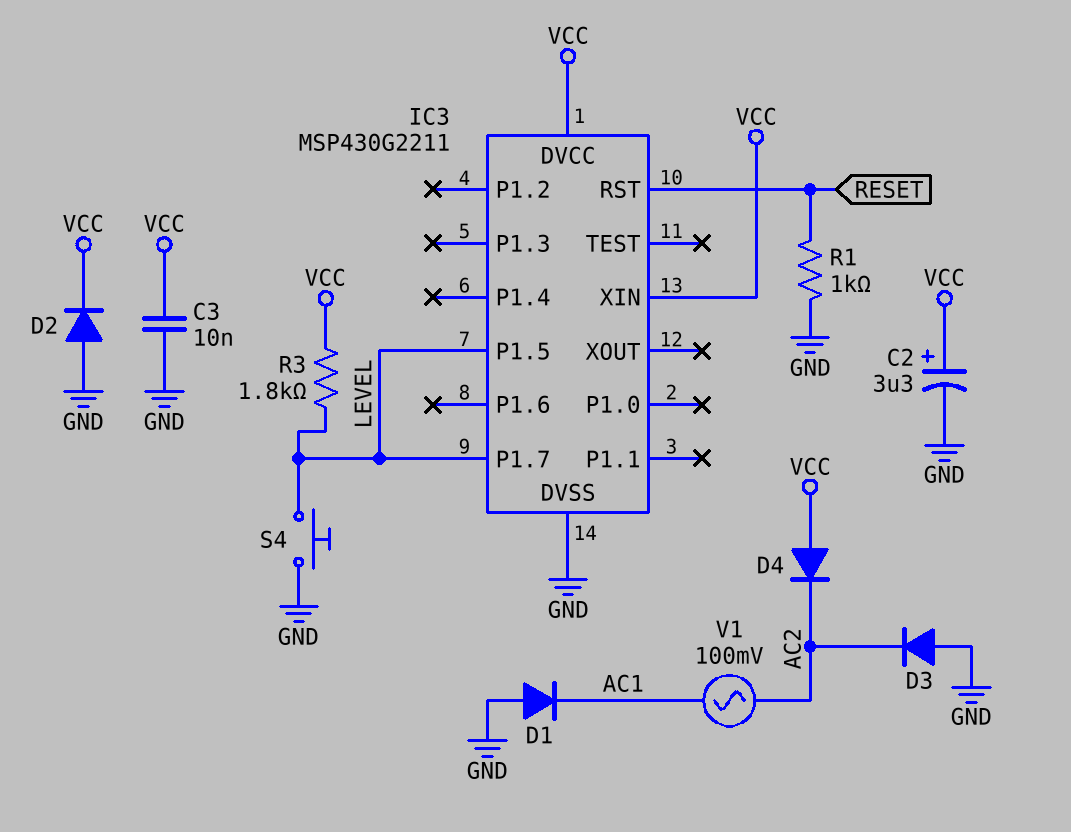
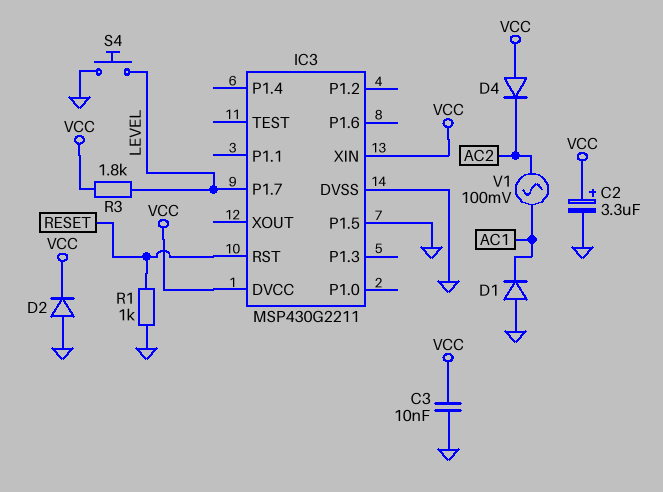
D3: diode (A GND, K AC2) -> none
IC3 pin P1.5: LEVEL -> GND

